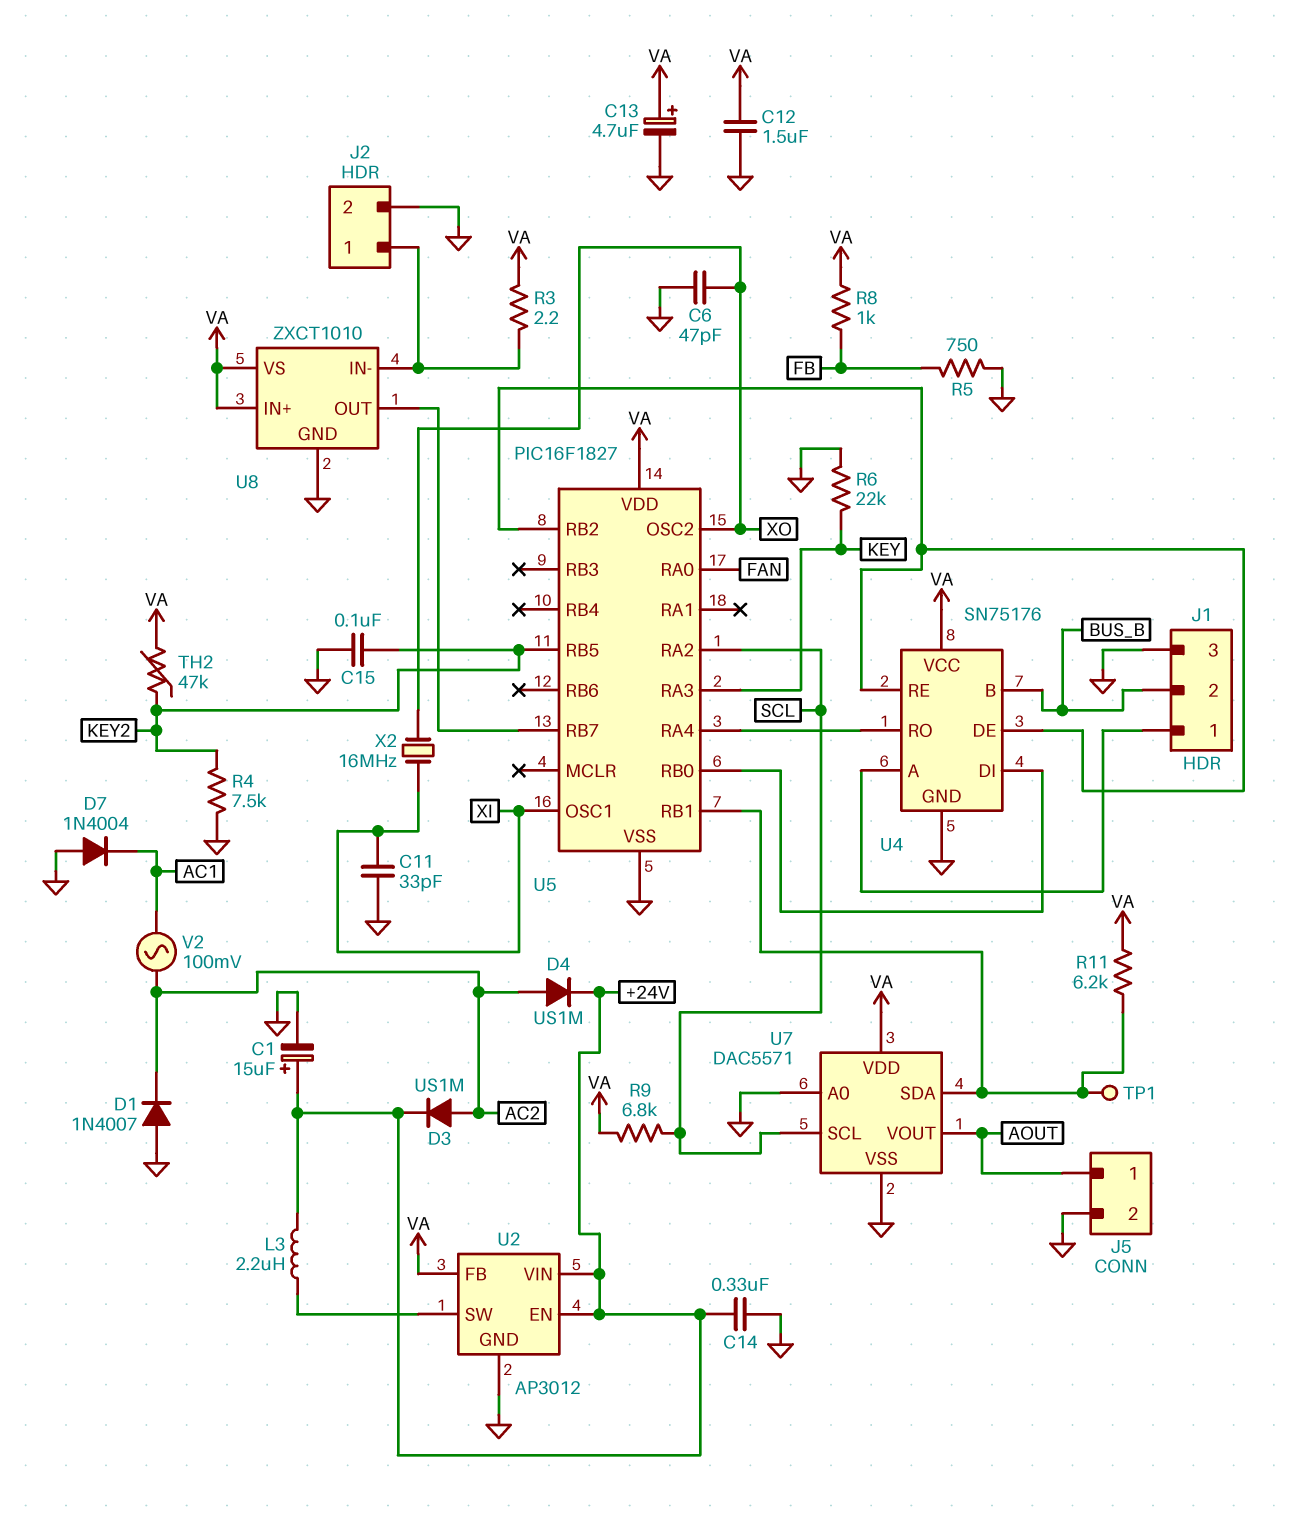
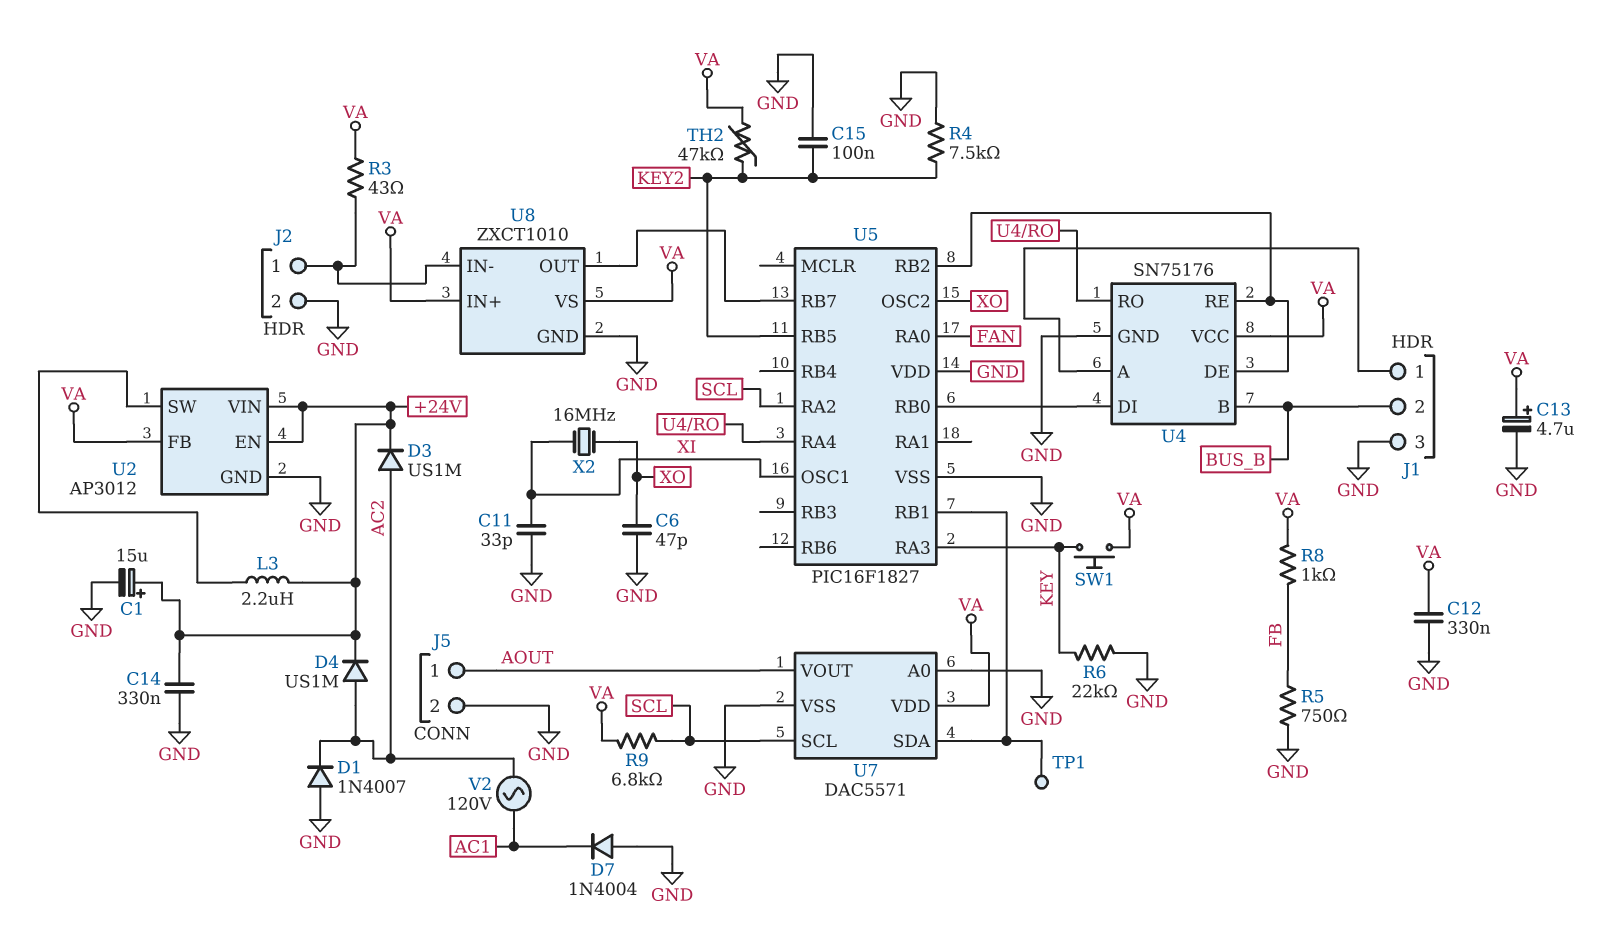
C12: 1.5uF (GND, VA) -> 330nF (GND, VA)
R3: 2.2 (J2/1, VA) -> 43 (J2/1, VA)
R11: 6.2k (U5/RB1, VA) -> none
SW1: none -> button (KEY, VA)
U5 pin VDD: VA -> GND
V2: AC 100mV (AC1, AC2) -> AC 120V (AC1, AC2)

